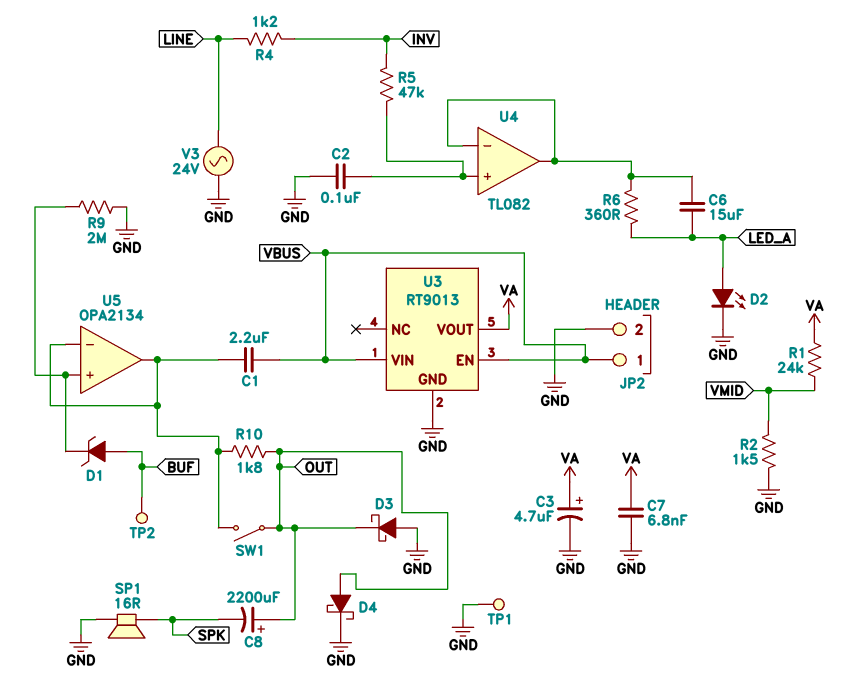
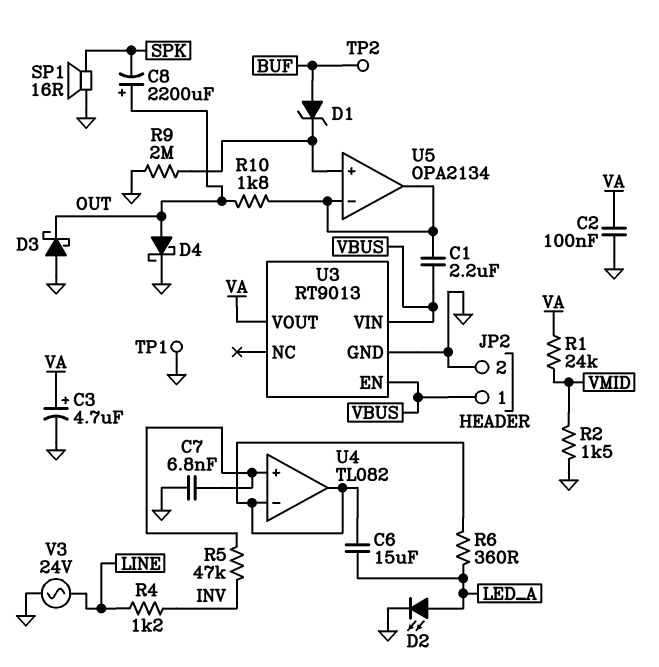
C2: 100nF (GND, U4/in+) -> 100nF (GND, VA)
C7: 6.8nF (GND, VA) -> 6.8nF (GND, U4/in+)
SW1: switch (OUT, U5/in-) -> none

